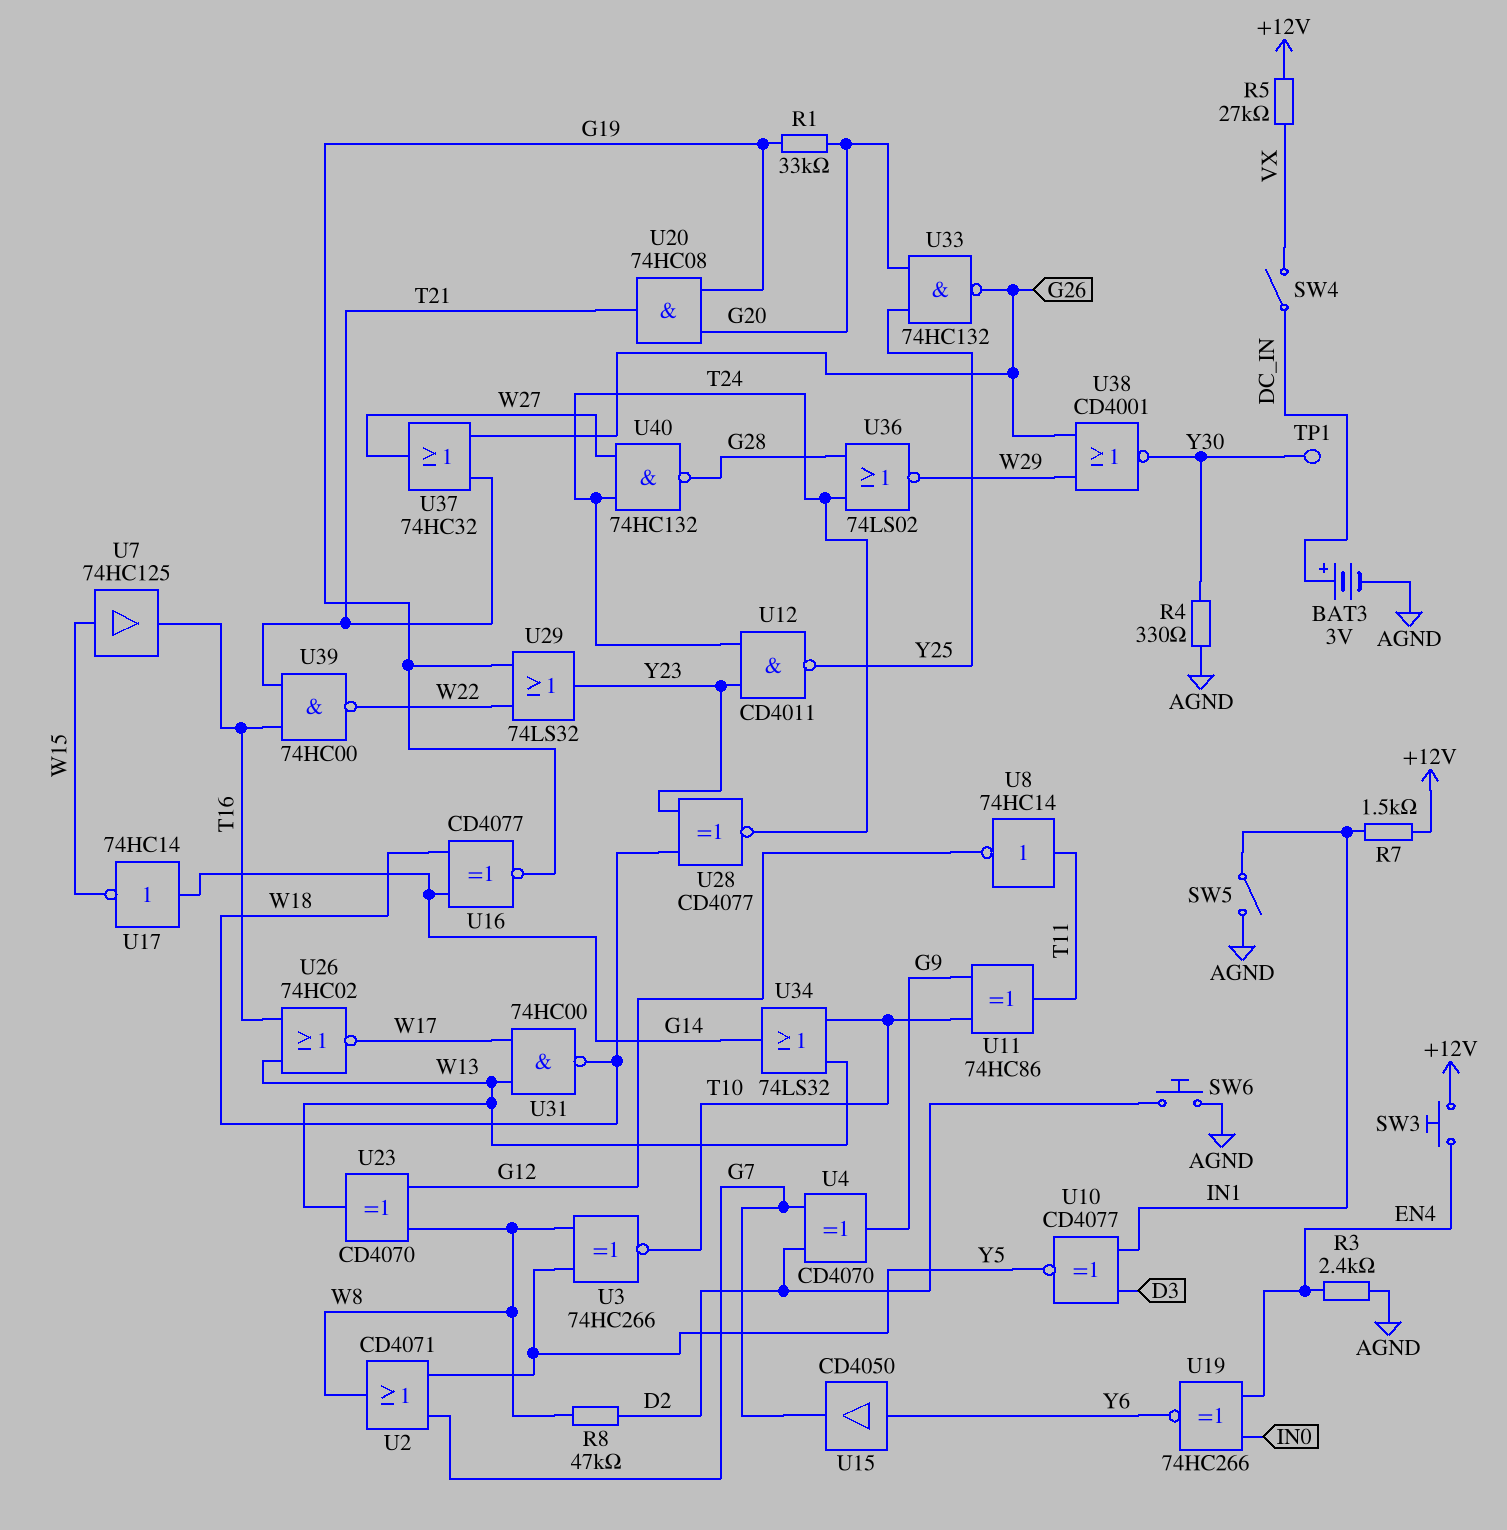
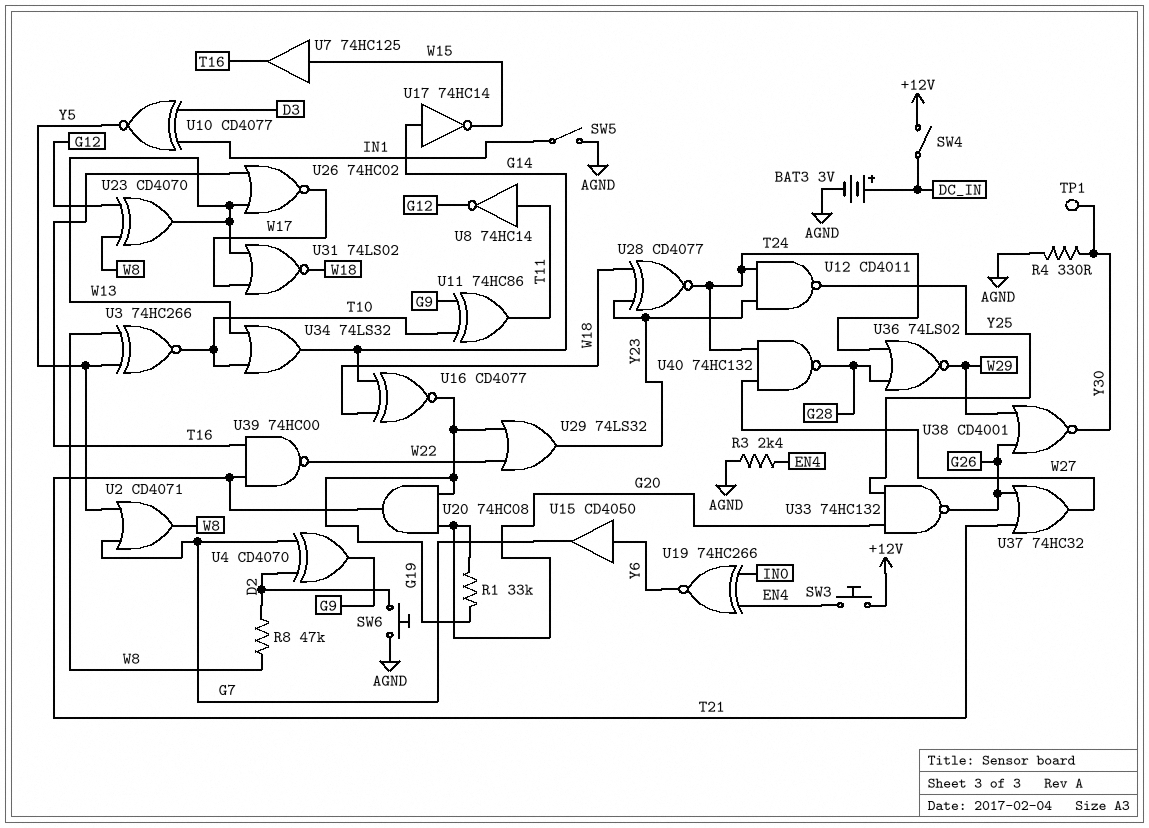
R5: 27k (+12V, VX) -> none
R7: 1.5k (+12V, IN1) -> none
SW4: switch (DC_IN, VX) -> switch (+12V, DC_IN)
U31: NAND 74HC00 (in W13, in W17, out W18) -> NOR 74LS02 (in W13, in W17, out W18)

